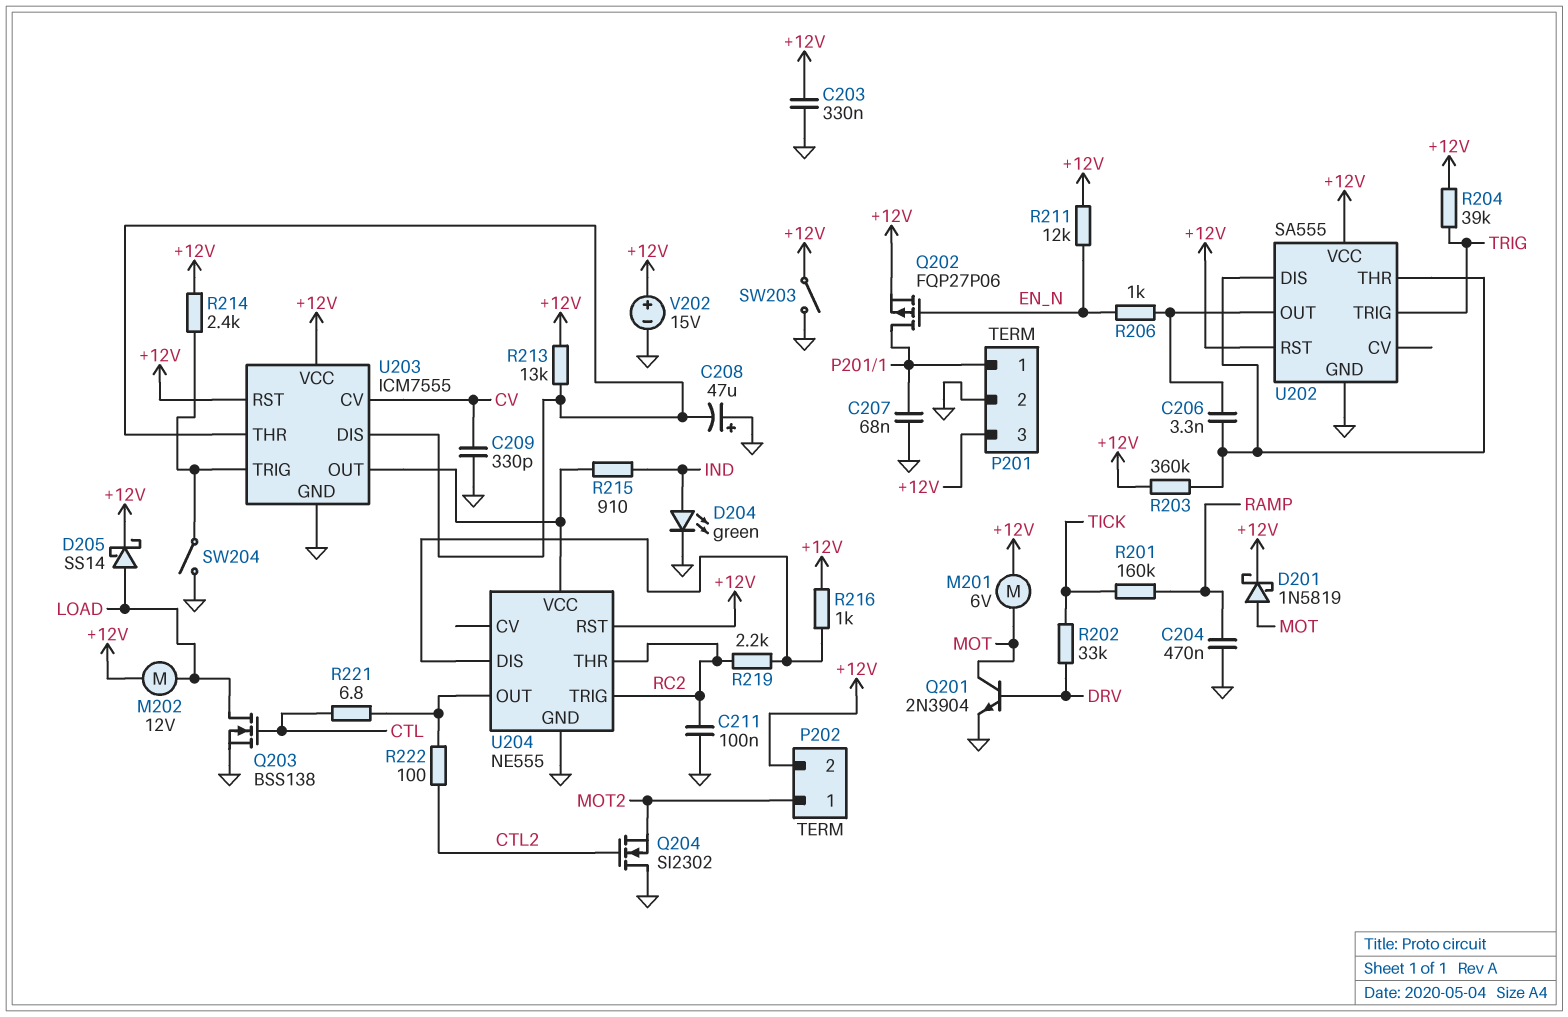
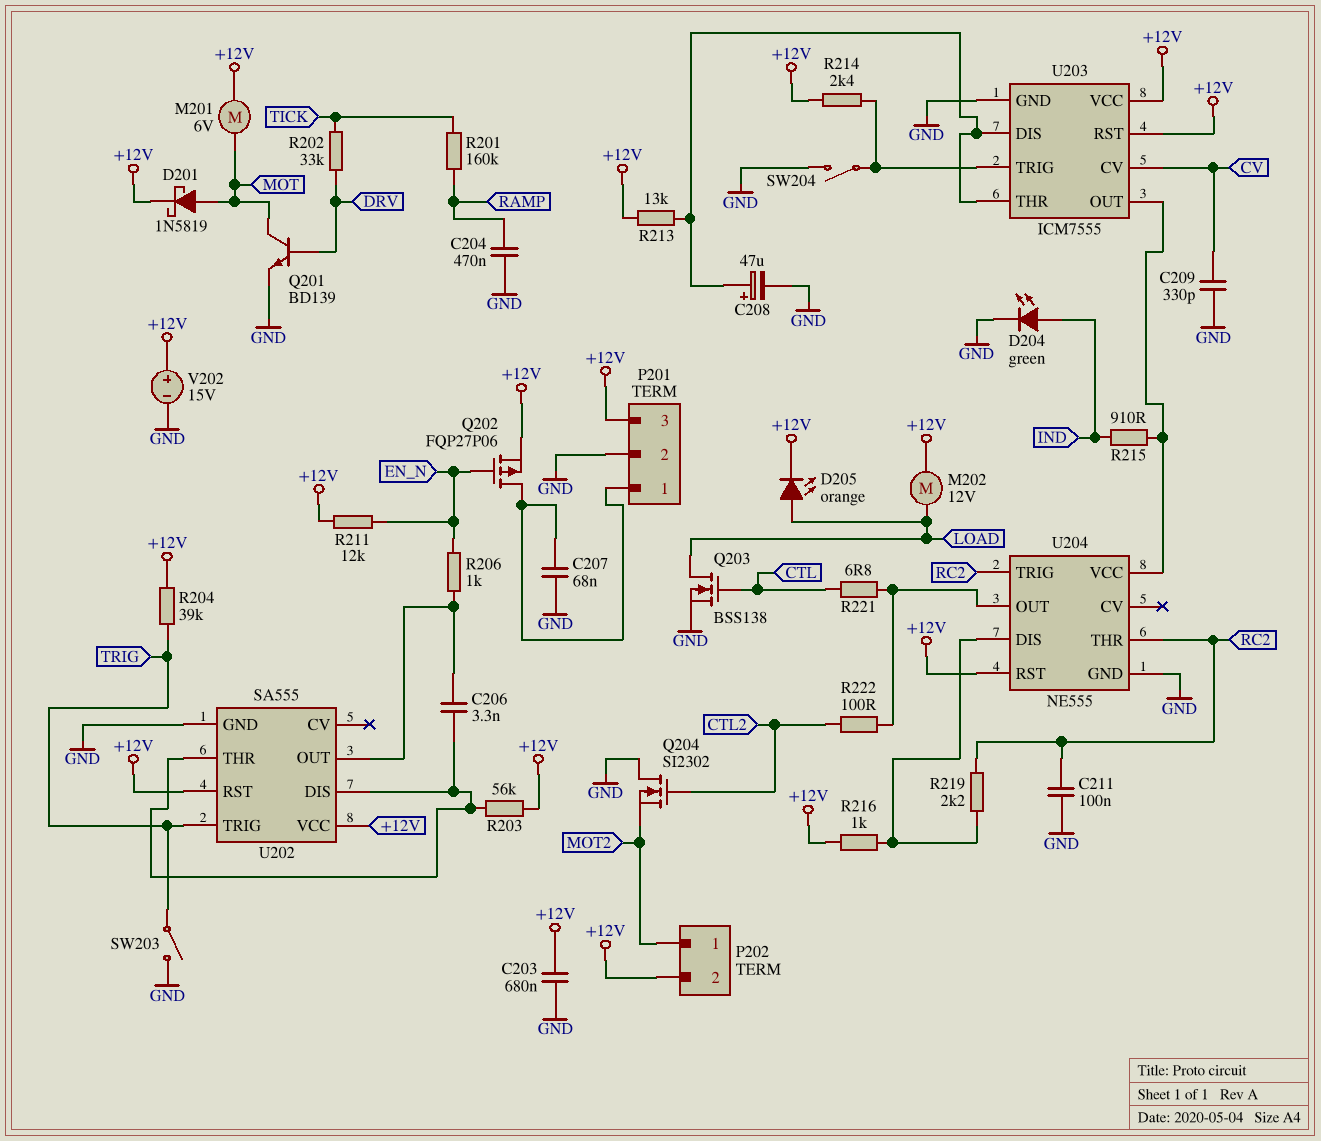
C203: 330nF (+12V, GND) -> 680nF (+12V, GND)
C208: 47uF (plus GND, minus U203/DIS) -> 47uF (plus U203/DIS, minus GND)
D205: schottky SS14 (A LOAD, K +12V) -> LED orange (A LOAD, K +12V)
Q201: NPN 2N3904 (B DRV, C MOT, E GND) -> NPN BD139 (B DRV, C MOT, E GND)
R203: 360k (+12V, U202/DIS) -> 56k (+12V, U202/DIS)
SW203: switch (+12V, GND) -> switch (GND, TRIG)

